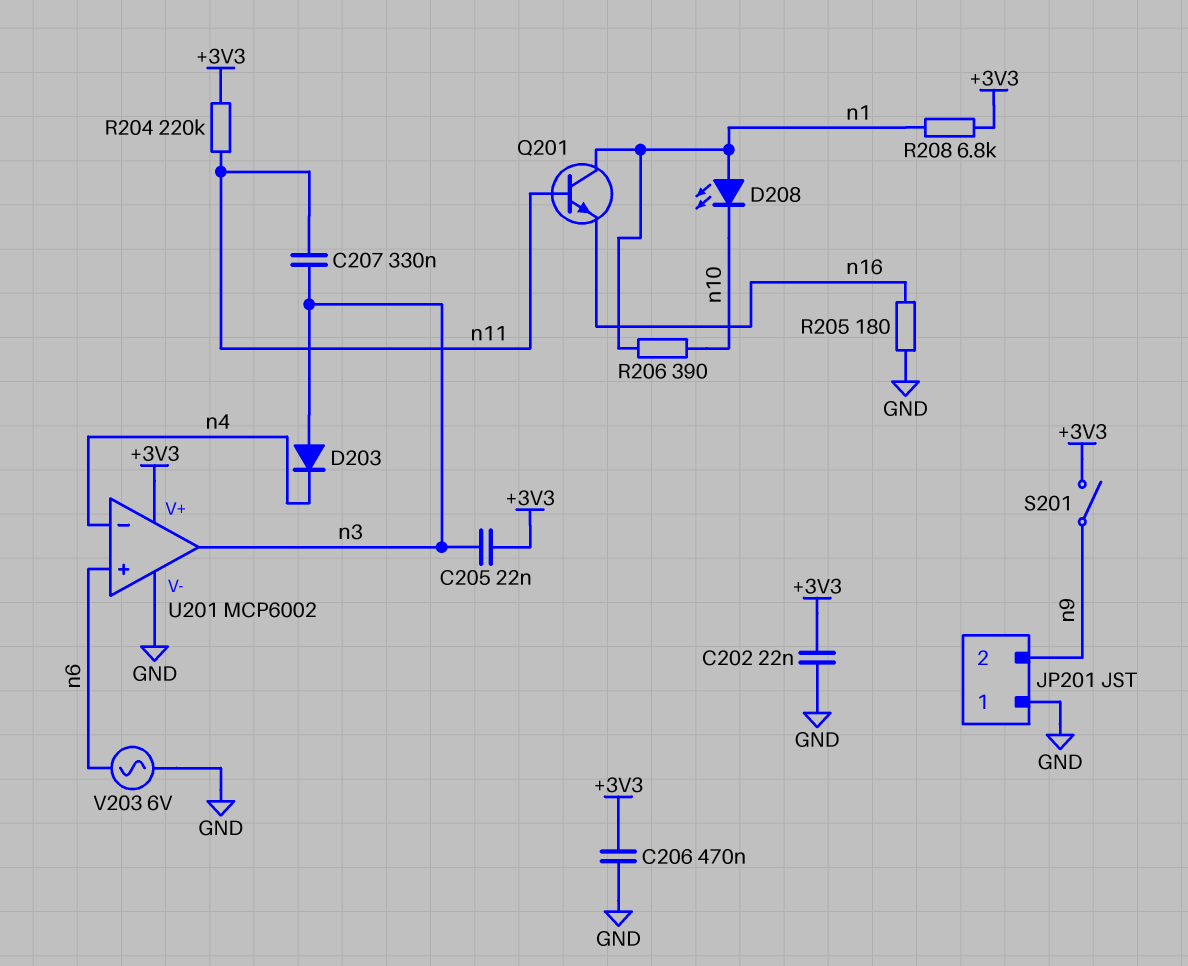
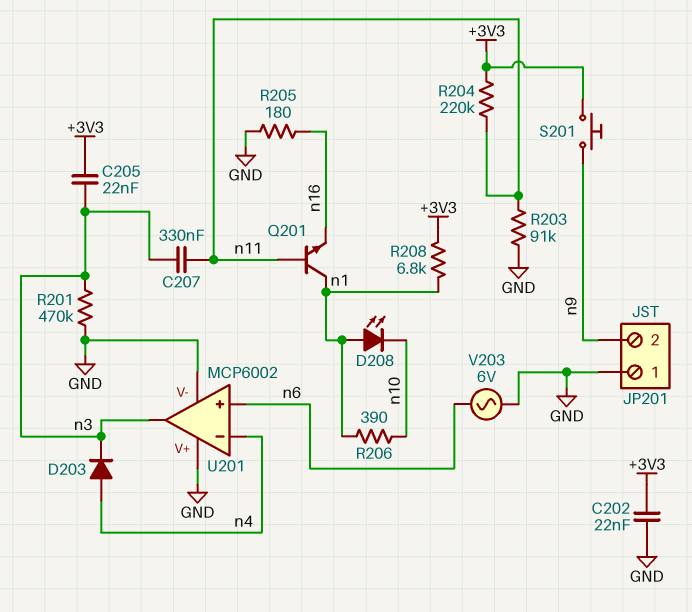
C206: 470nF (+3V3, GND) -> none
D203: diode (A n3, K n4) -> diode (A n4, K n3)
R201: none -> 470k (GND, n3)
R203: none -> 91k (GND, n11)
S201: switch (+3V3, n9) -> button (+3V3, n9)
U201 pin V+: +3V3 -> GND

